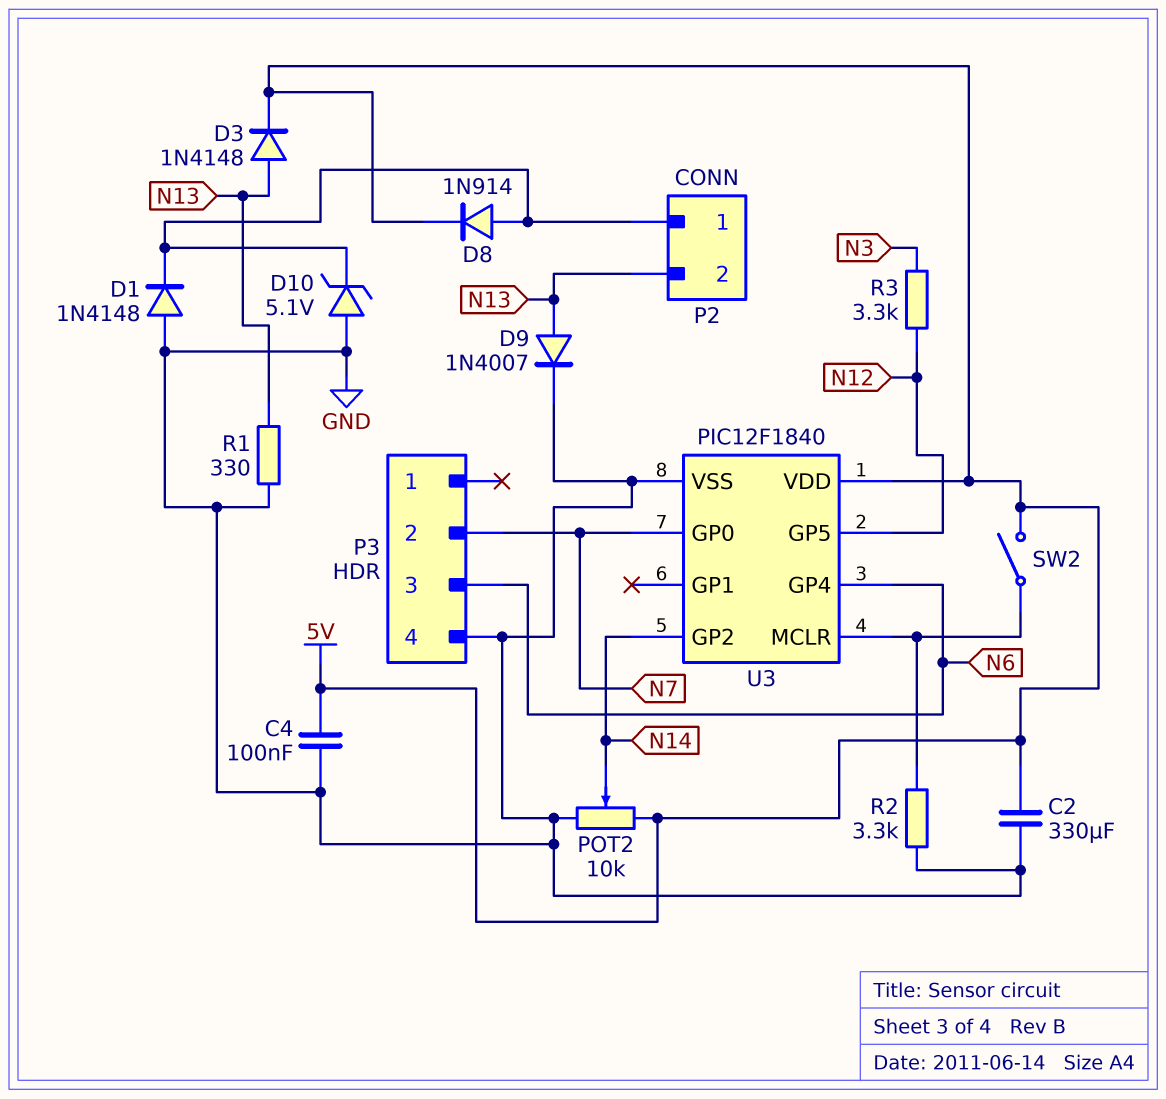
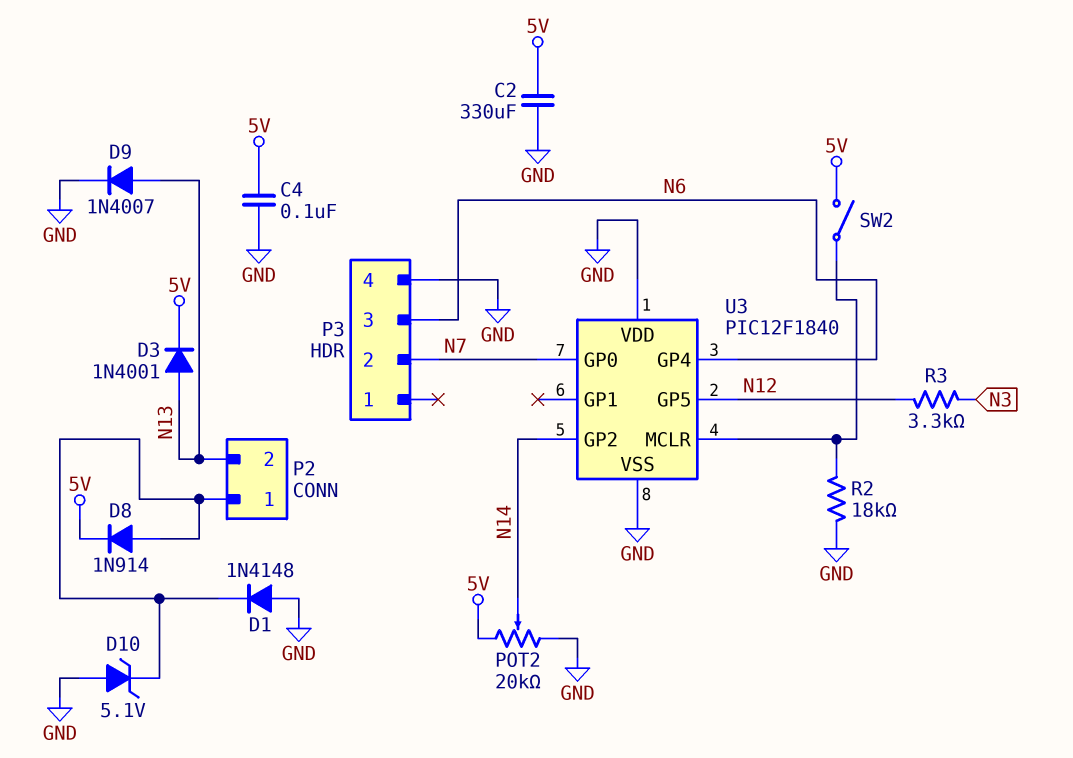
D3: diode 1N4148 (A N13, K 5V) -> diode 1N4001 (A N13, K 5V)
POT2: 10k (5V, GND, wiper N14) -> 20k (5V, GND, wiper N14)
R1: 330 (GND, N13) -> none
R2: 3.3k (GND, U3/MCLR) -> 18k (GND, U3/MCLR)
U3 pin VDD: 5V -> GND

